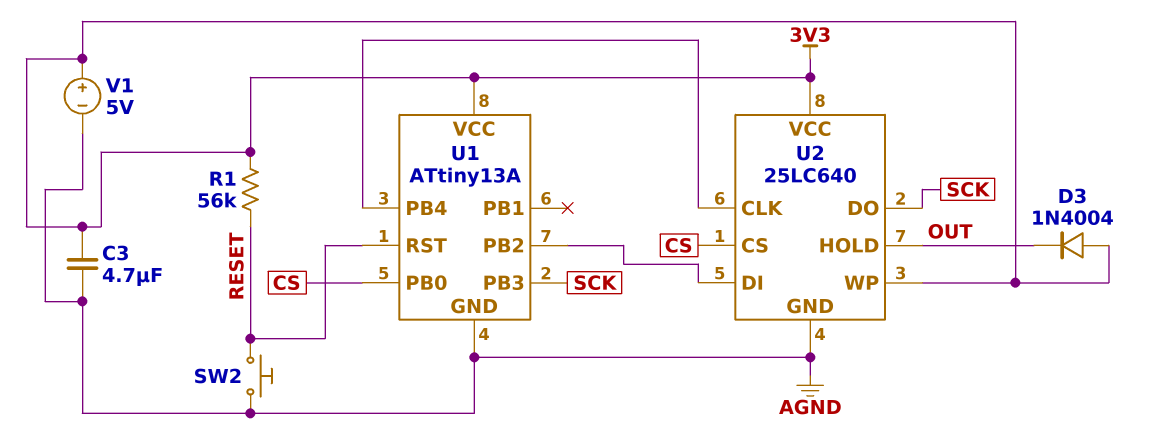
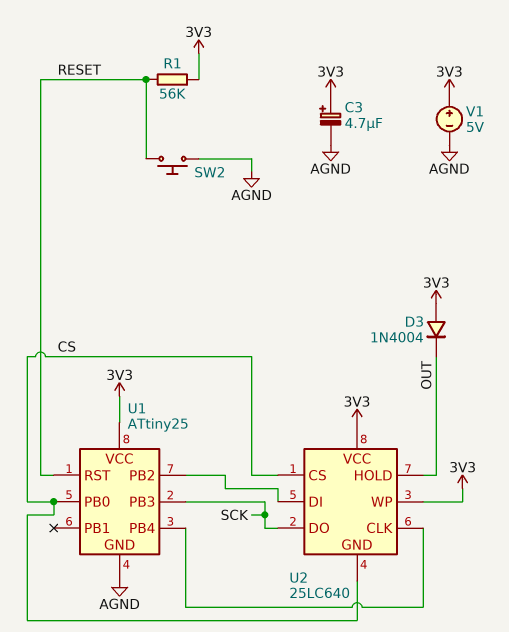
C3: 4.7uF (3V3, AGND) -> 4.7uF (plus 3V3, minus AGND)
U1: ATtiny13A -> ATtiny25
U2 pin GND: AGND -> CS

